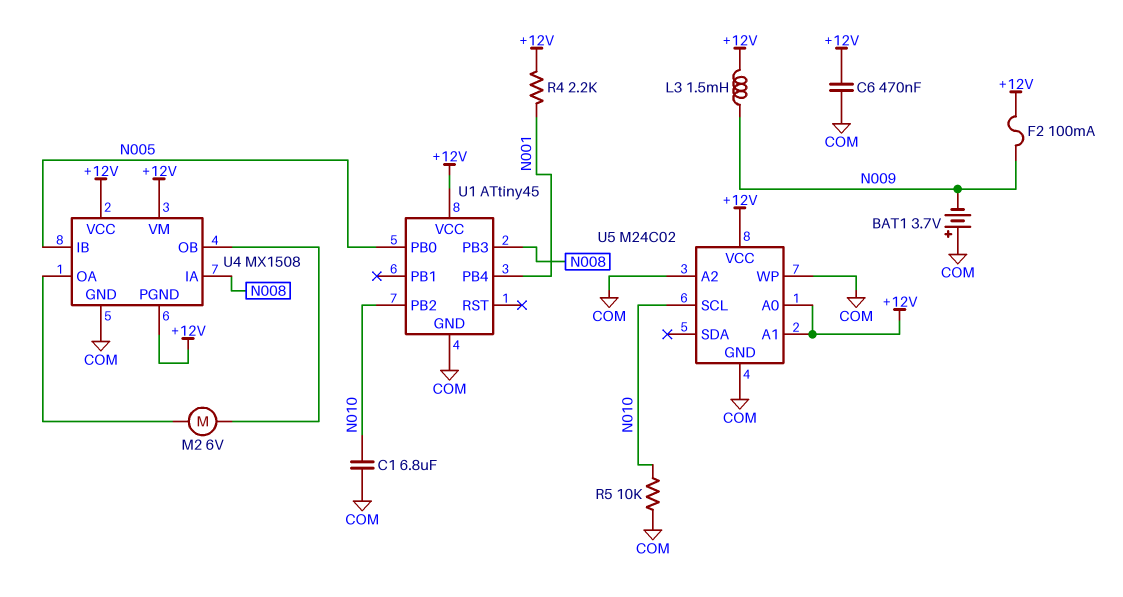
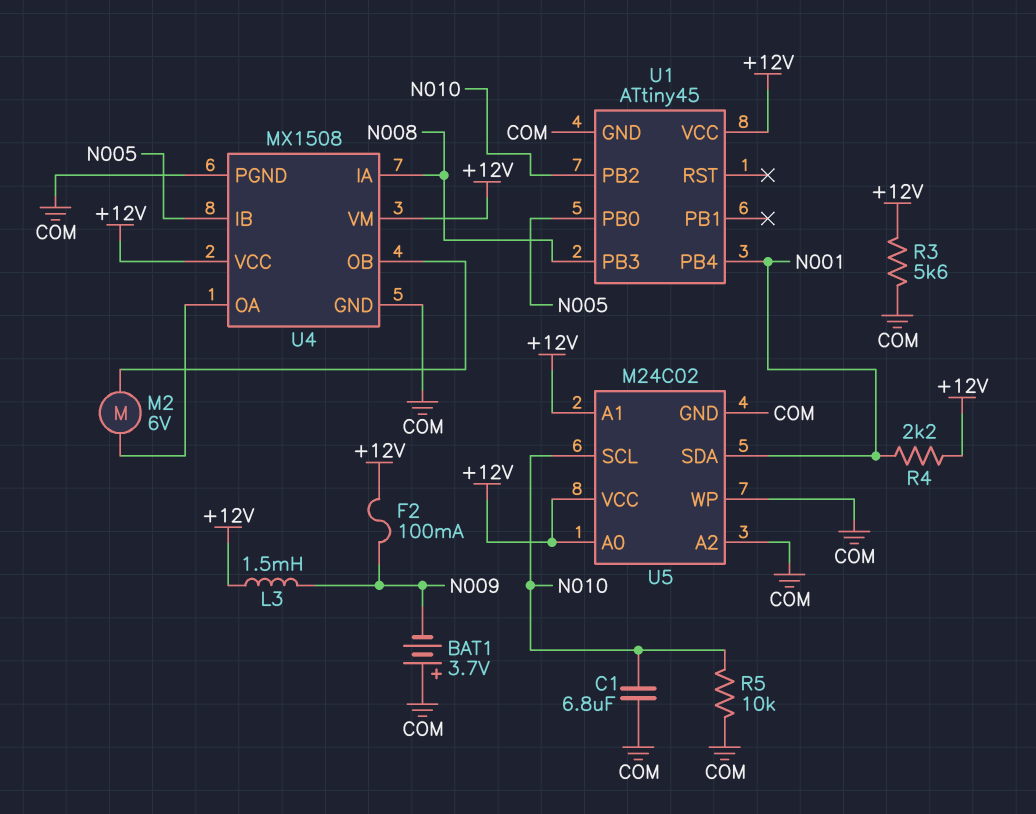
C6: 470nF (+12V, COM) -> none
R3: none -> 5.6k (+12V, COM)
U4 pin PGND: +12V -> COM
U5 pin SDA: none -> N001

